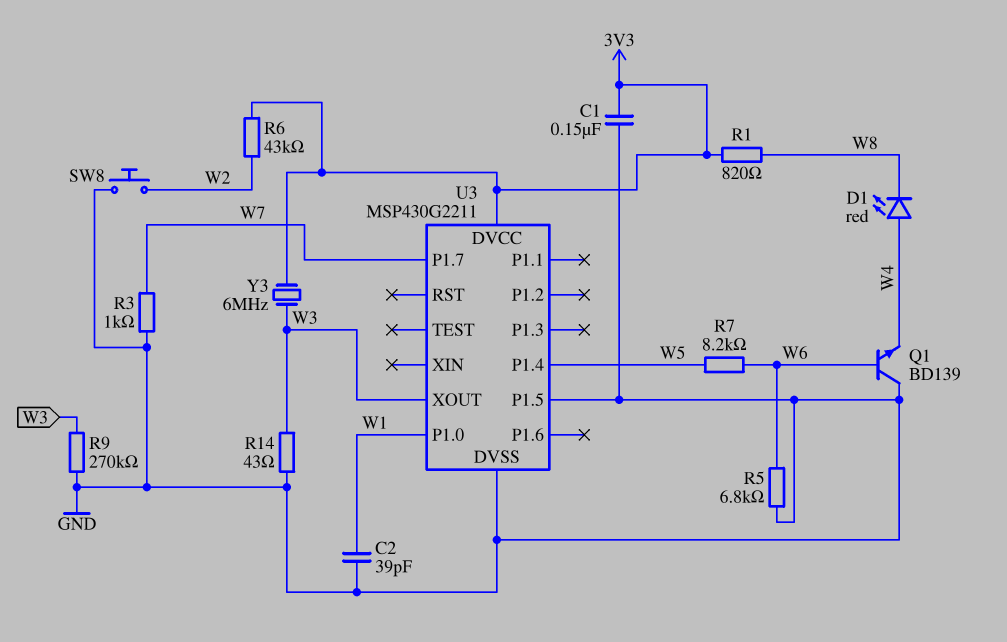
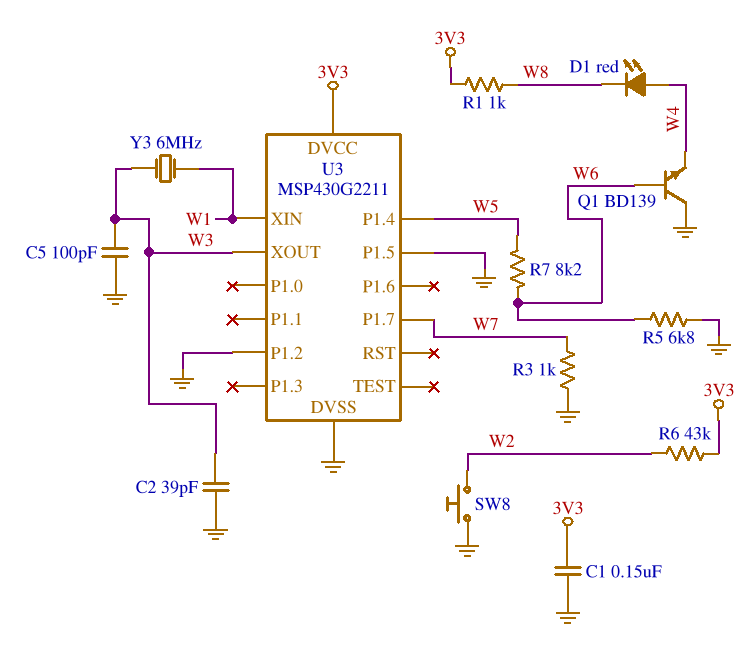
C2: 39pF (GND, W1) -> 39pF (GND, W3)
C5: none -> 100pF (GND, W3)
R1: 820 (3V3, W8) -> 1k (3V3, W8)
R9: 270k (GND, W3) -> none
R14: 43 (GND, W3) -> none
U3 pin P1.0: W1 -> none
U3 pin P1.2: none -> GND
U3 pin XIN: none -> W1
Y3: 6MHz (3V3, W3) -> 6MHz (W1, W3)

